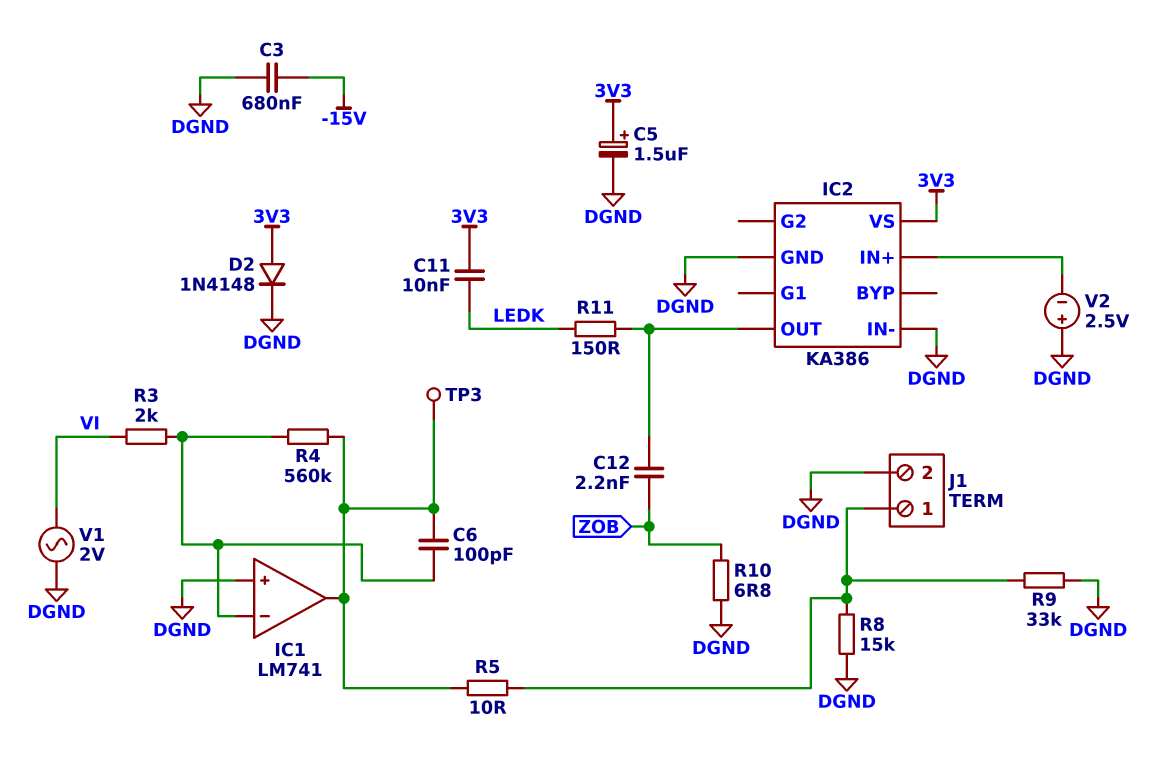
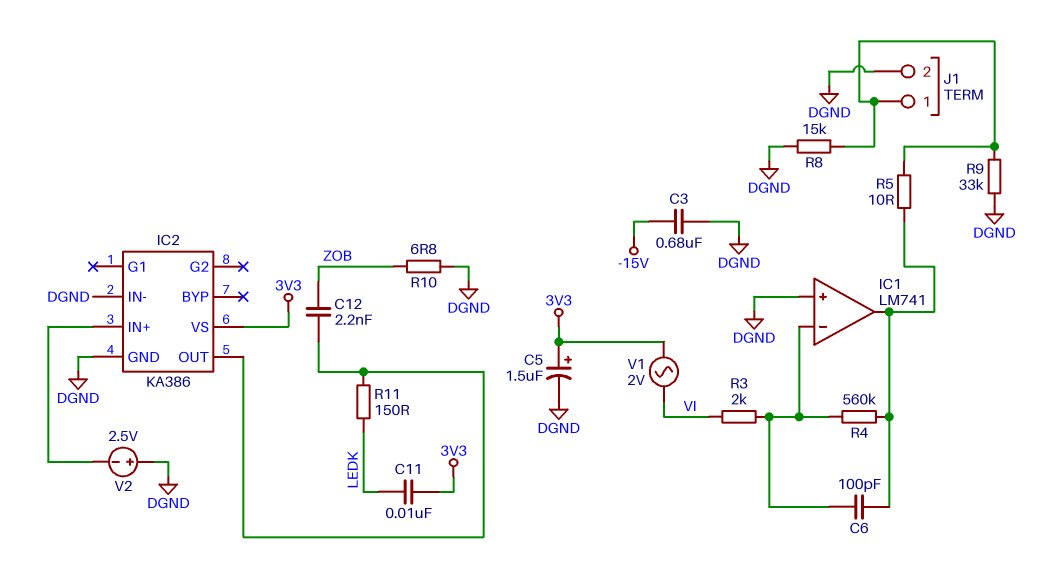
D2: diode 1N4148 (A 3V3, K DGND) -> none
TP3: test point (IC1/out) -> none
V1: AC 2V (DGND, VI) -> AC 2V (3V3, VI)

